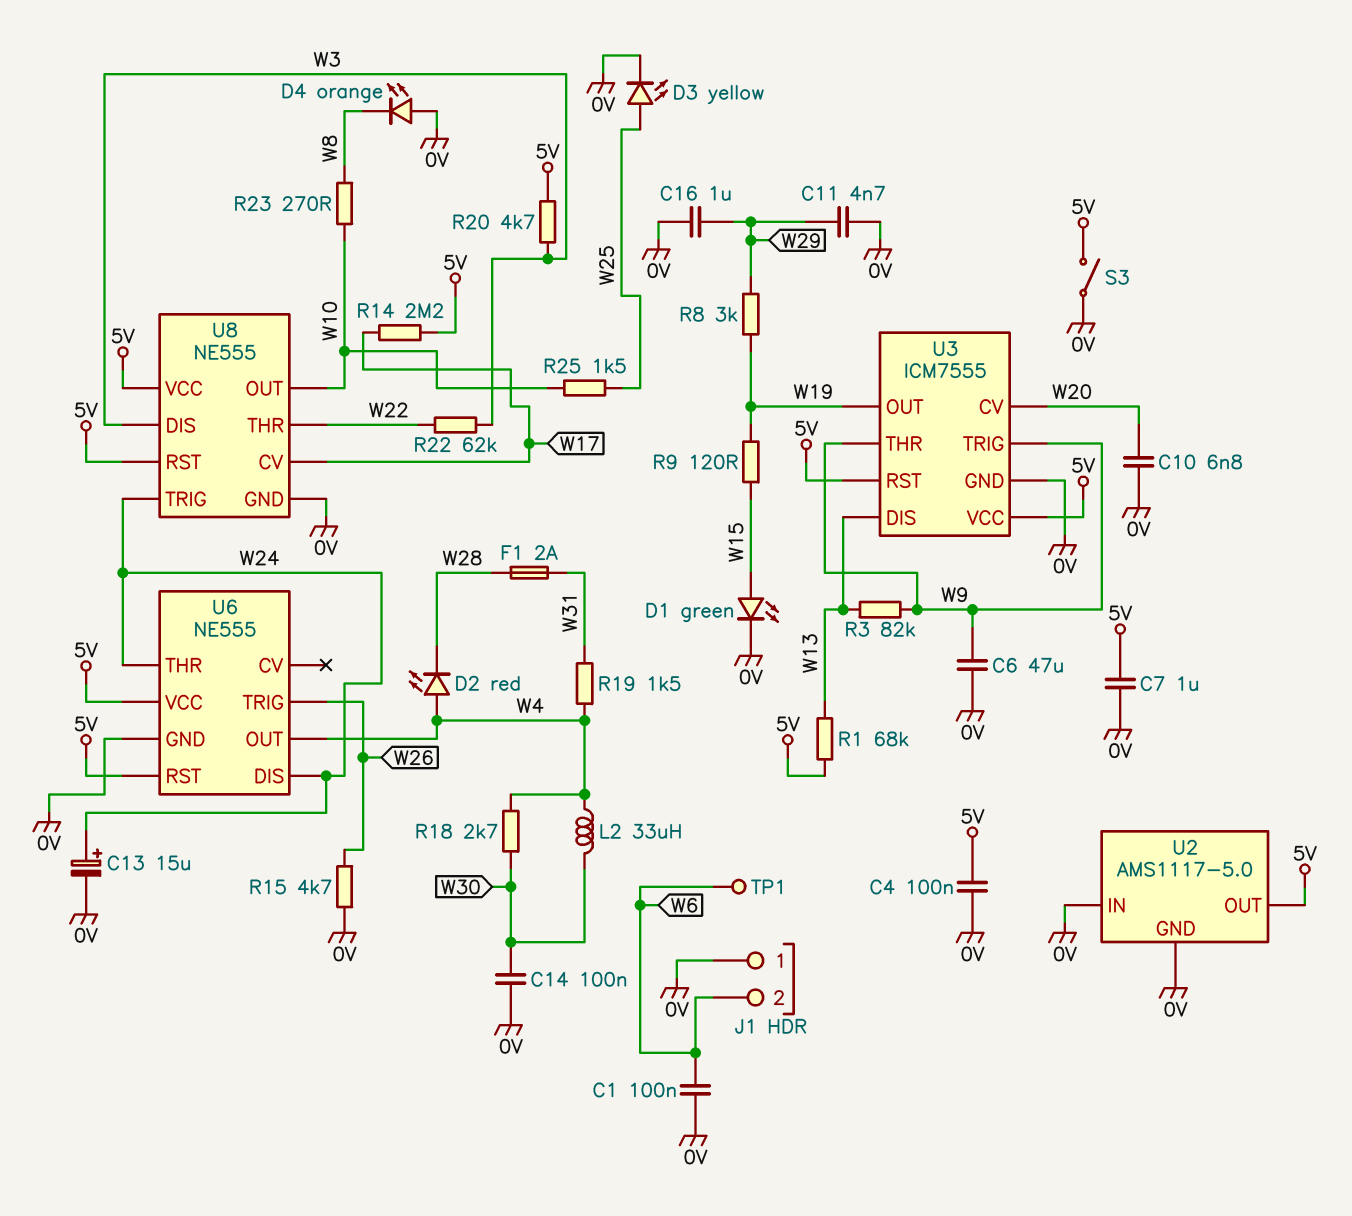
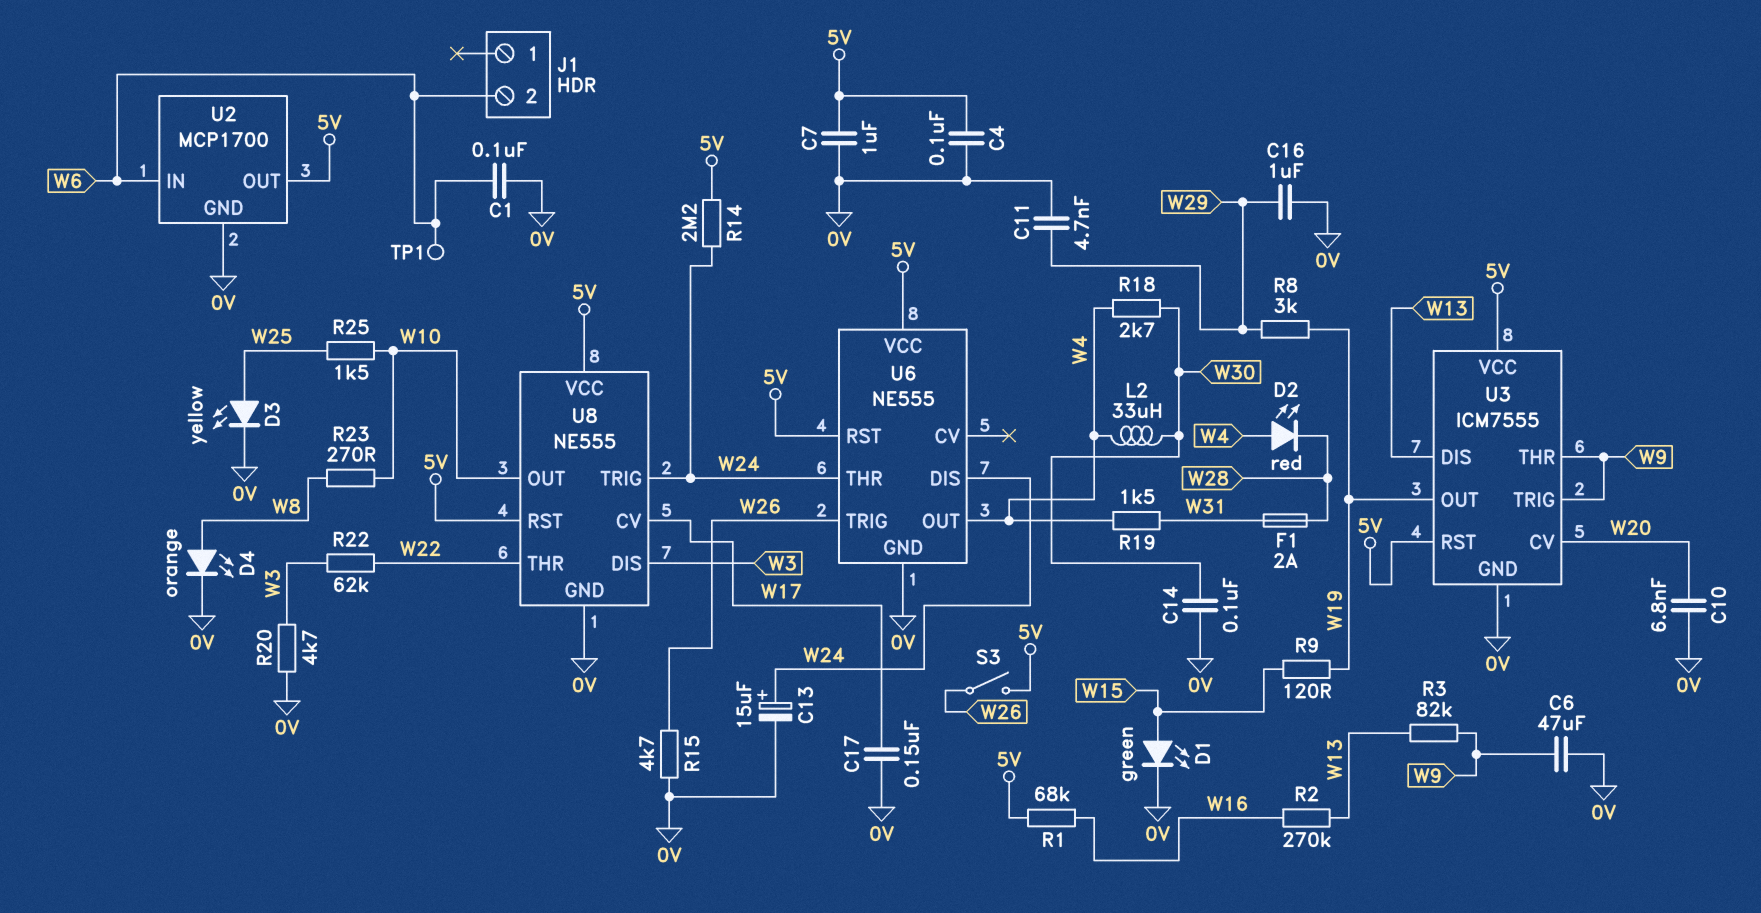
C17: none -> 150nF (0V, W17)
D4: LED orange (A 0V, K W8) -> LED orange (A W8, K 0V)
J1 pin 1: 0V -> none
R1: 68k (5V, W13) -> 68k (5V, W16)
R2: none -> 270k (W13, W16)
R14: 2.2M (5V, W17) -> 2.2M (5V, W24)
R20: 4.7k (5V, W3) -> 4.7k (0V, W3)
S3: switch (0V, 5V) -> switch (5V, W26)
U2: AMS1117-5.0 -> MCP1700
U2 pin IN: 0V -> W6

